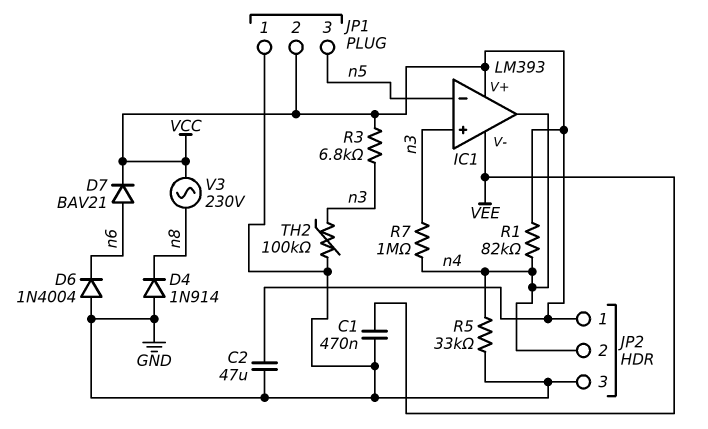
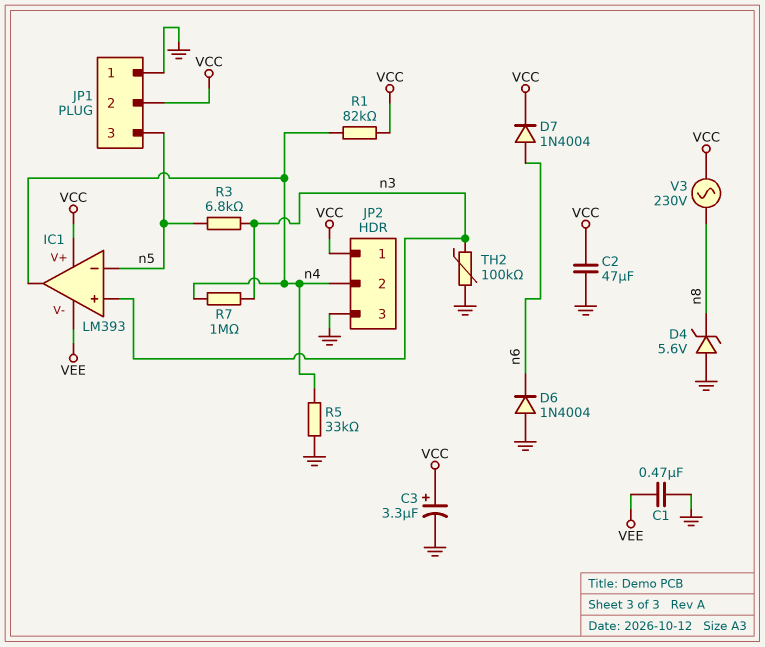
C3: none -> 3.3uF (plus VCC, minus GND)
D4: diode 1N914 (A GND, K n8) -> zener 5.6V (A GND, K n8)
D7: diode BAV21 (A n6, K VCC) -> diode 1N4004 (A n6, K VCC)
R3: 6.8k (VCC, n3) -> 6.8k (n3, n5)

